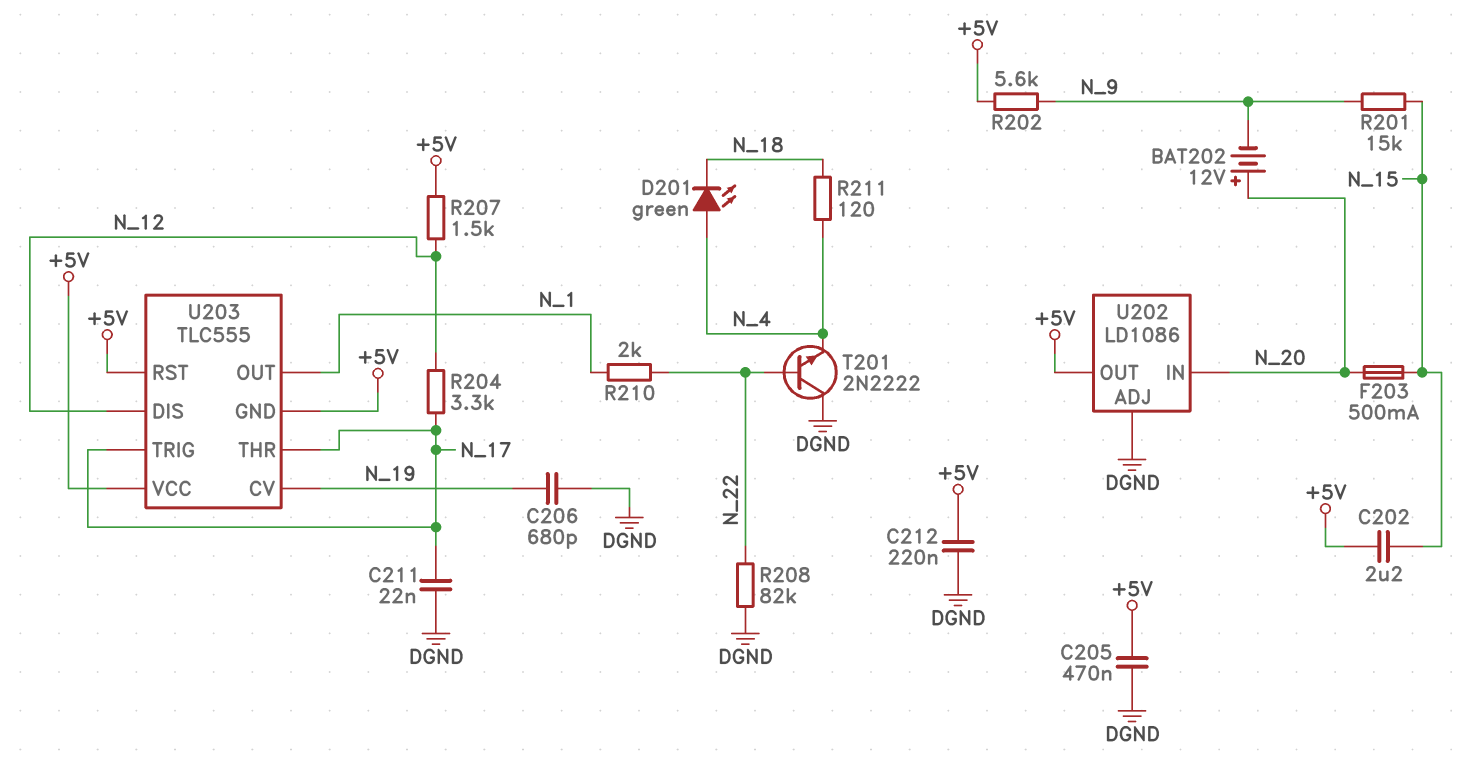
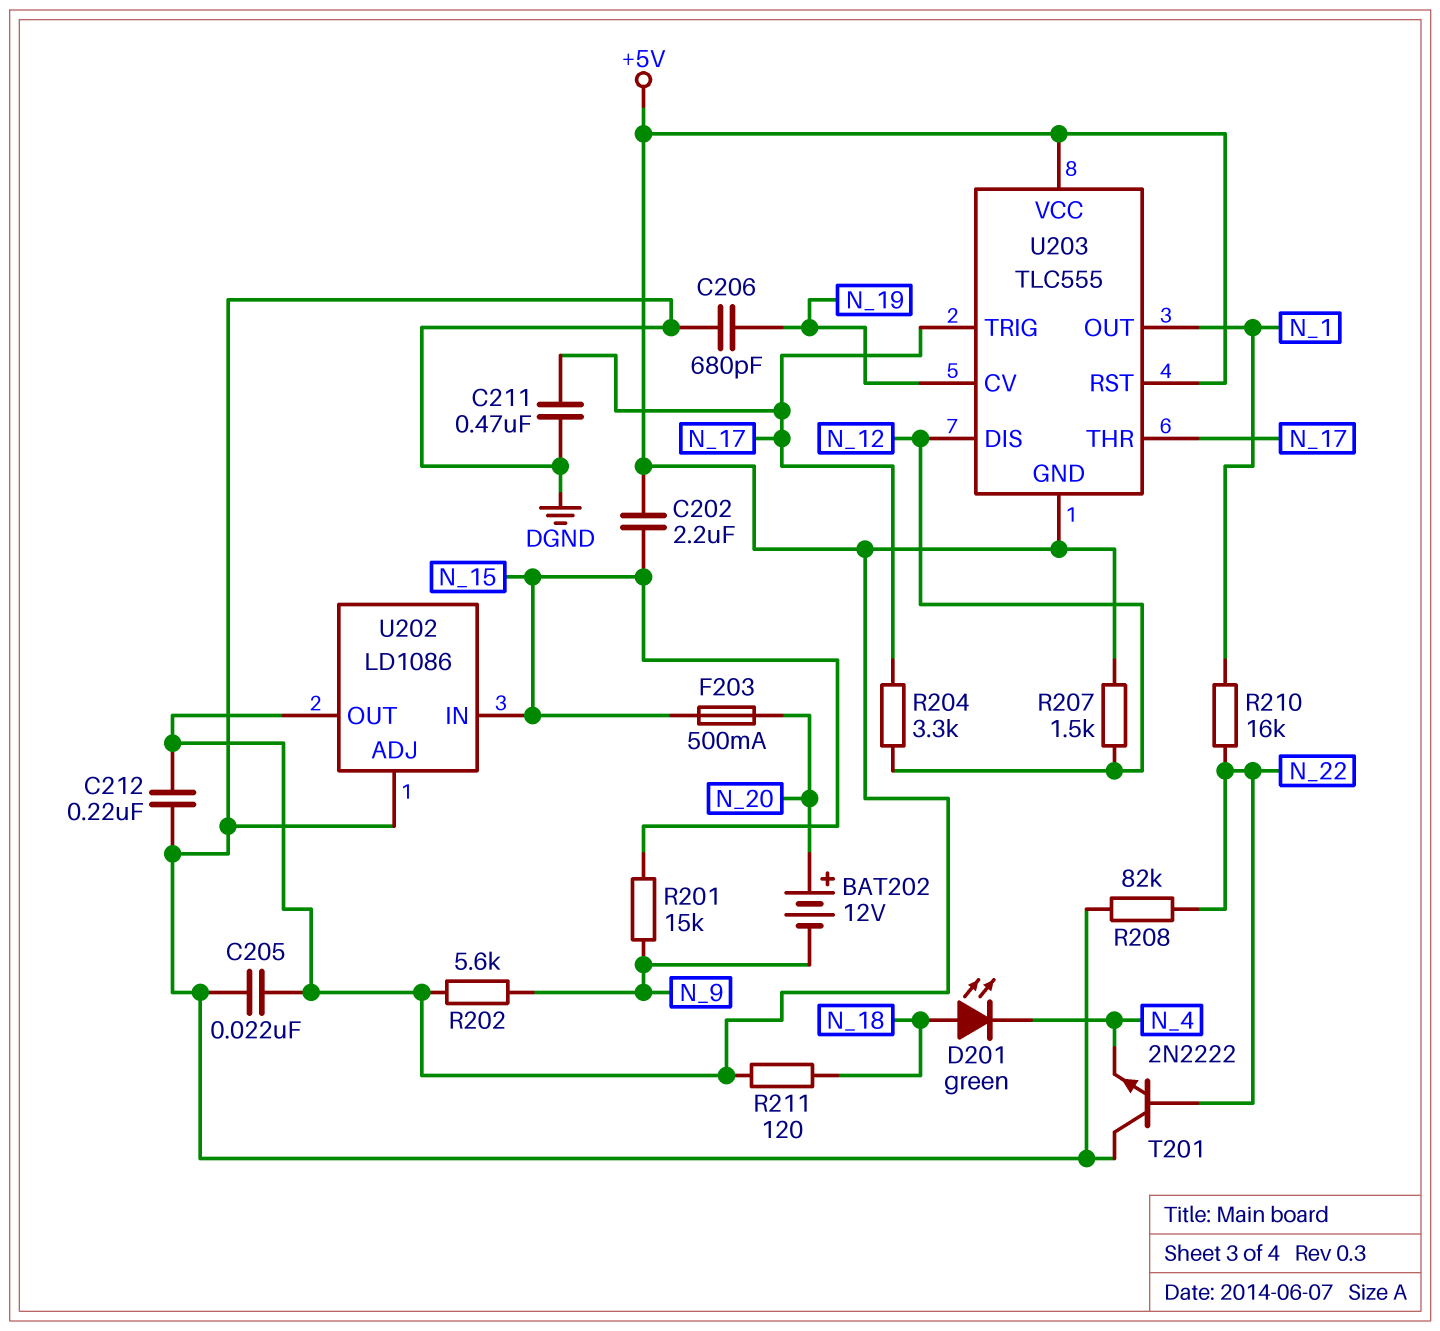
C205: 470nF (+5V, DGND) -> 22nF (+5V, DGND)
C211: 22nF (DGND, N_17) -> 470nF (DGND, N_17)
D201: LED green (A N_4, K N_18) -> LED green (A N_18, K N_4)
R210: 2k (N_1, N_22) -> 16k (N_1, N_22)
R211: 120 (N_4, N_18) -> 120 (+5V, N_18)
U202 pin IN: N_20 -> N_15

